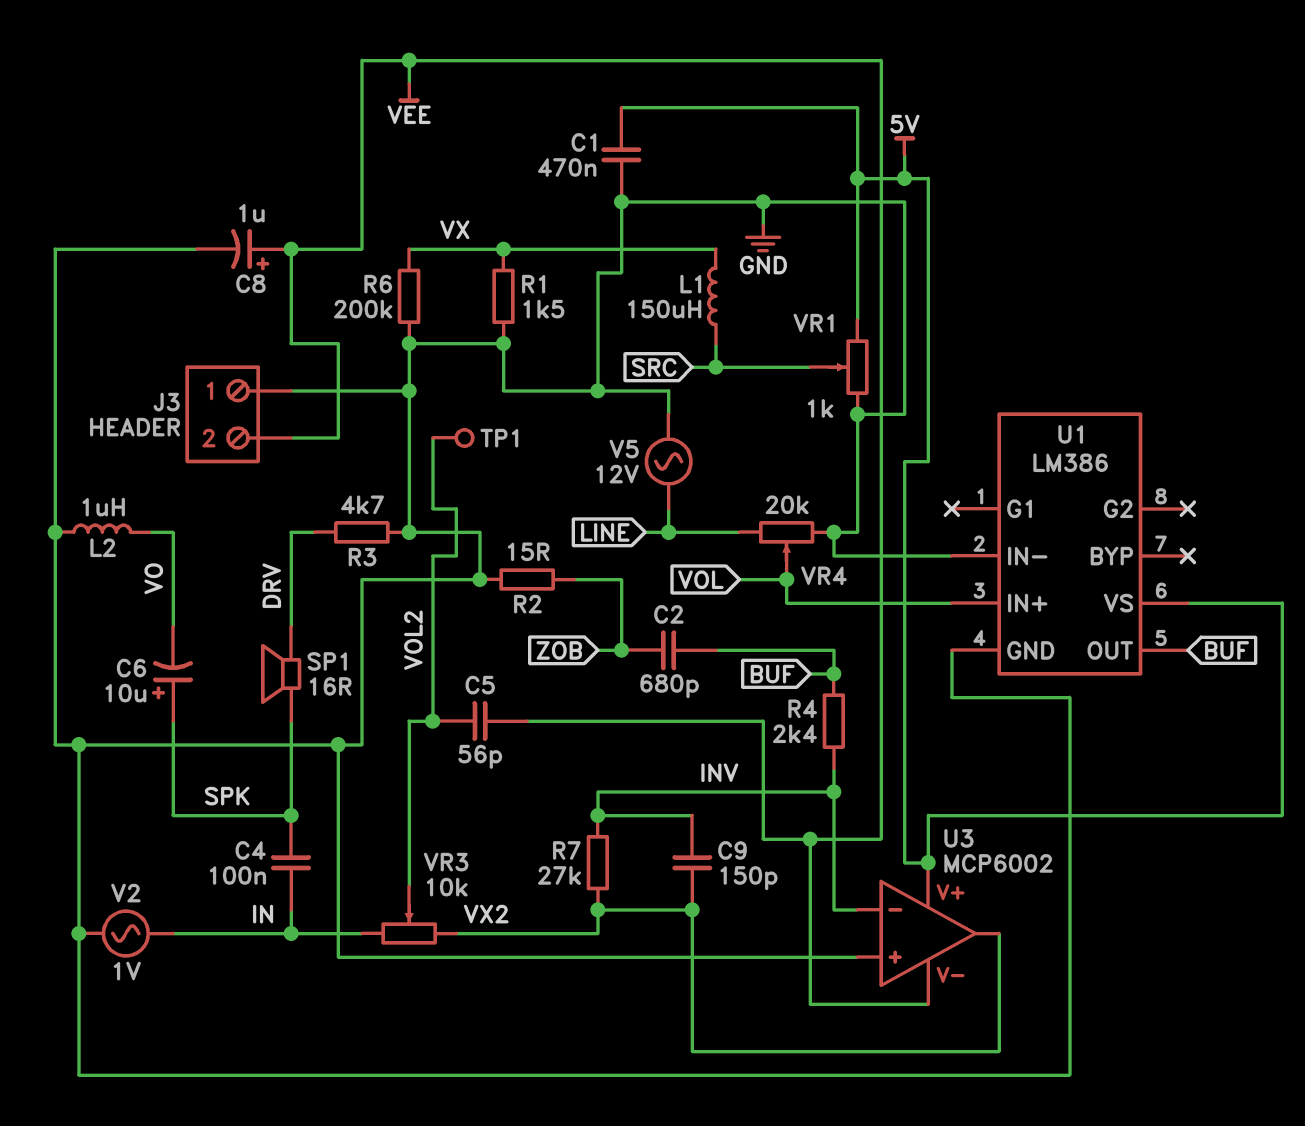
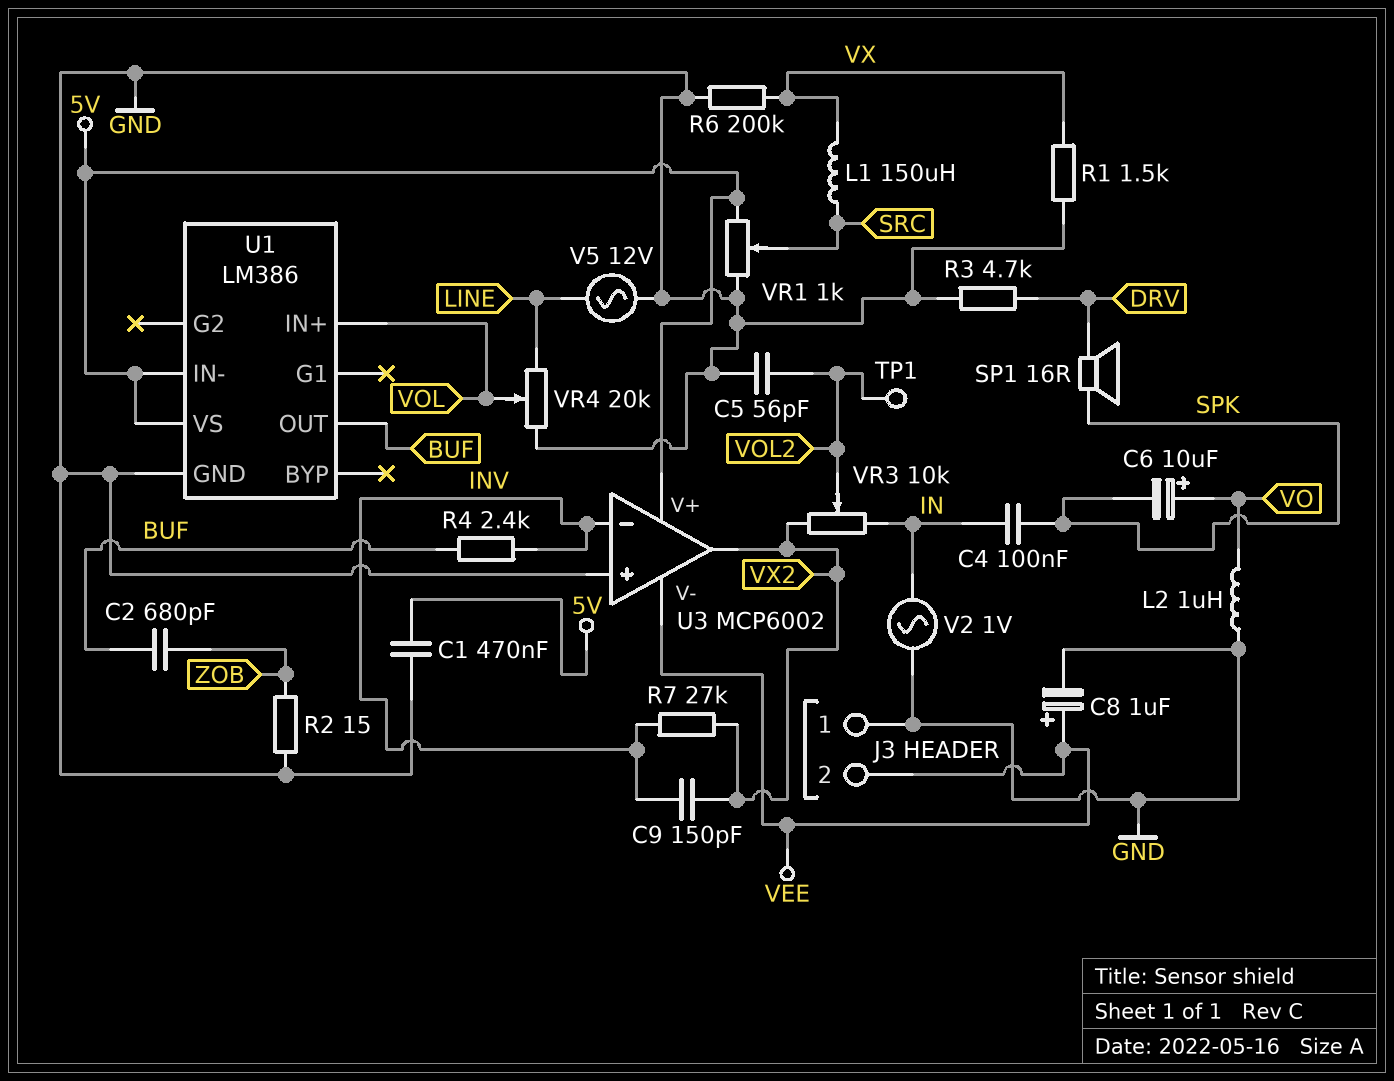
C5: 56pF (VEE, VOL2) -> 56pF (GND, VOL2)
C6: 10uF (plus SPK, minus VO) -> 10uF (plus VO, minus SPK)
U1 pin IN-: GND -> 5V

